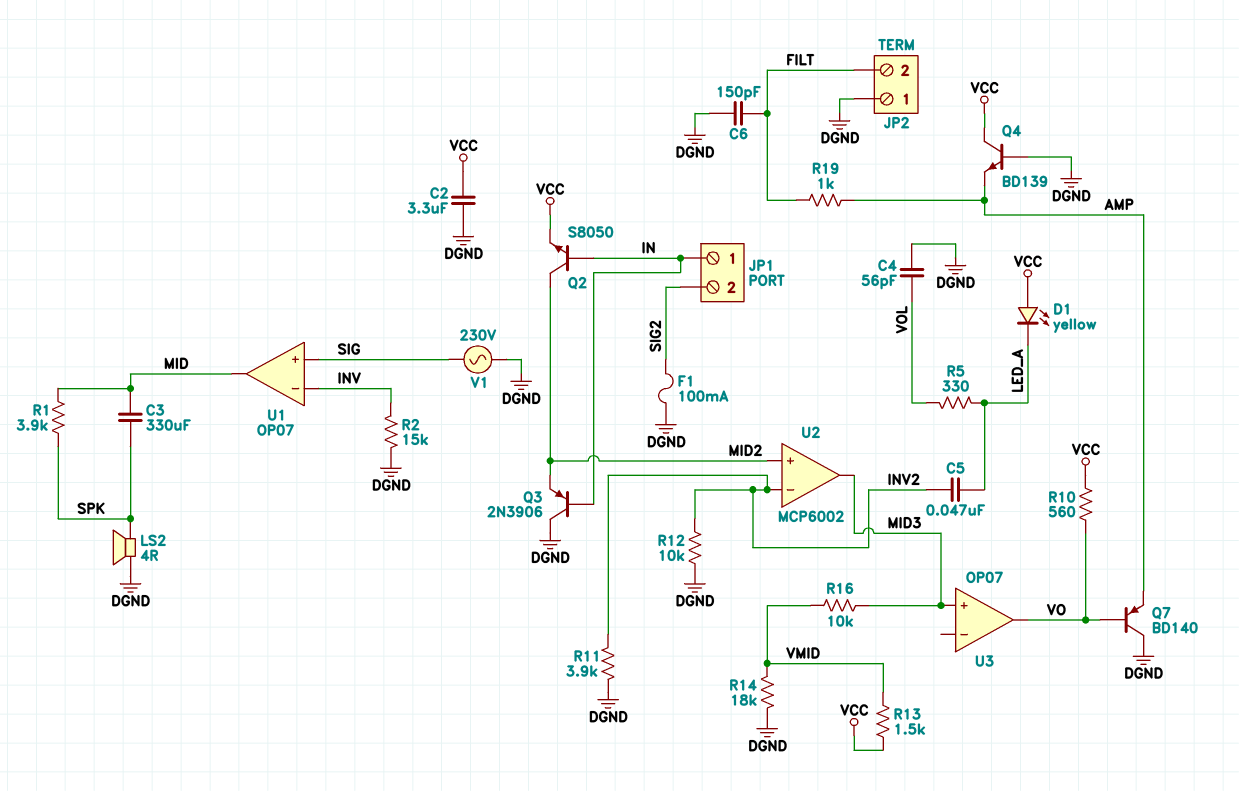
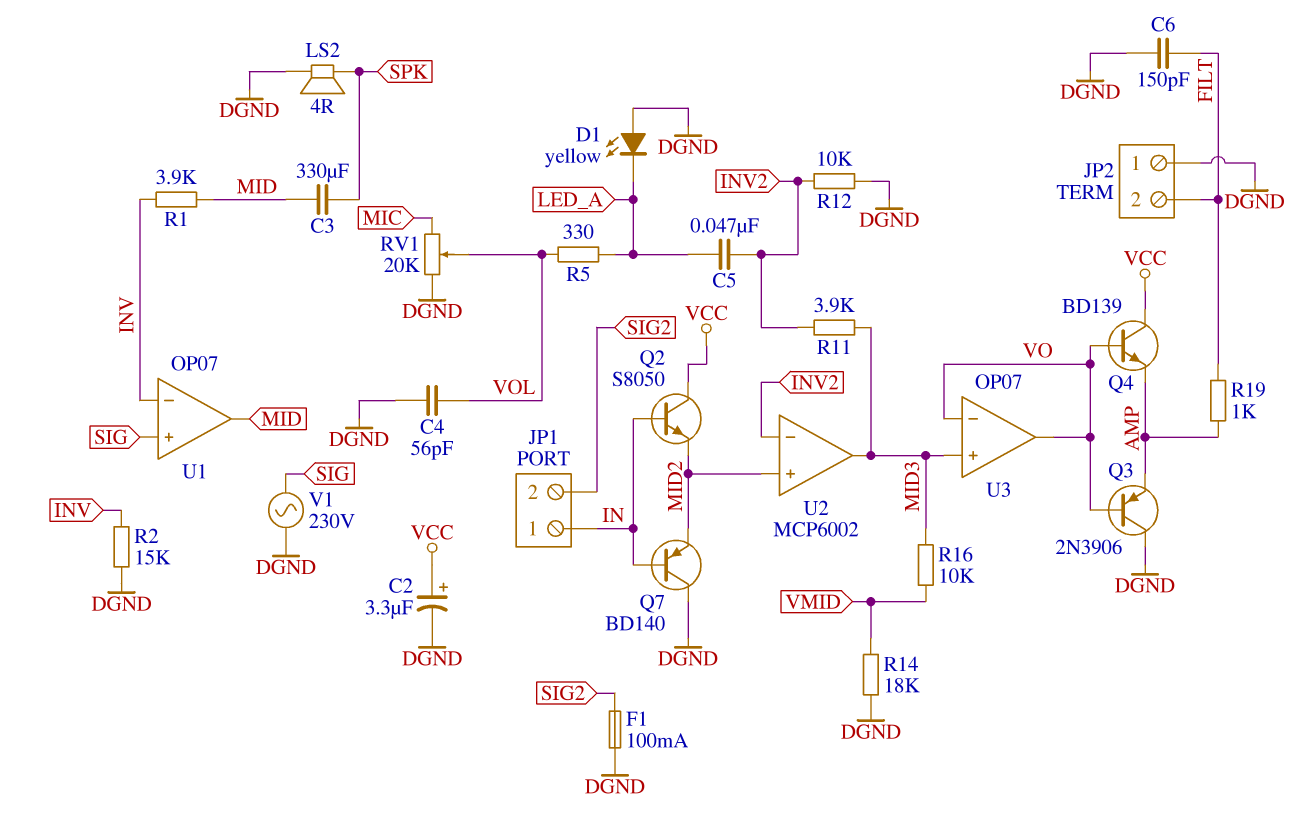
C2: 3.3uF (DGND, VCC) -> 3.3uF (plus VCC, minus DGND)
D1: LED yellow (A VCC, K LED_A) -> LED yellow (A DGND, K LED_A)
Q2: NPN S8050 (B IN, C MID2, E VCC) -> NPN S8050 (B IN, C VCC, E MID2)
Q3: PNP 2N3906 (B IN, C DGND, E MID2) -> PNP 2N3906 (B VO, C DGND, E AMP)
Q4: NPN BD139 (B DGND, C VCC, E AMP) -> NPN BD139 (B VO, C VCC, E AMP)
Q7: PNP BD140 (B VO, C DGND, E AMP) -> PNP BD140 (B IN, C DGND, E MID2)
R1: 3.9k (MID, SPK) -> 3.9k (INV, MID)
R10: 560 (VCC, VO) -> none
R11: 3.9k (DGND, INV2) -> 3.9k (INV2, MID3)
R13: 1.5k (VCC, VMID) -> none
RV1: none -> 20k (DGND, MIC, wiper VOL)
U3 pin in-: none -> VO

